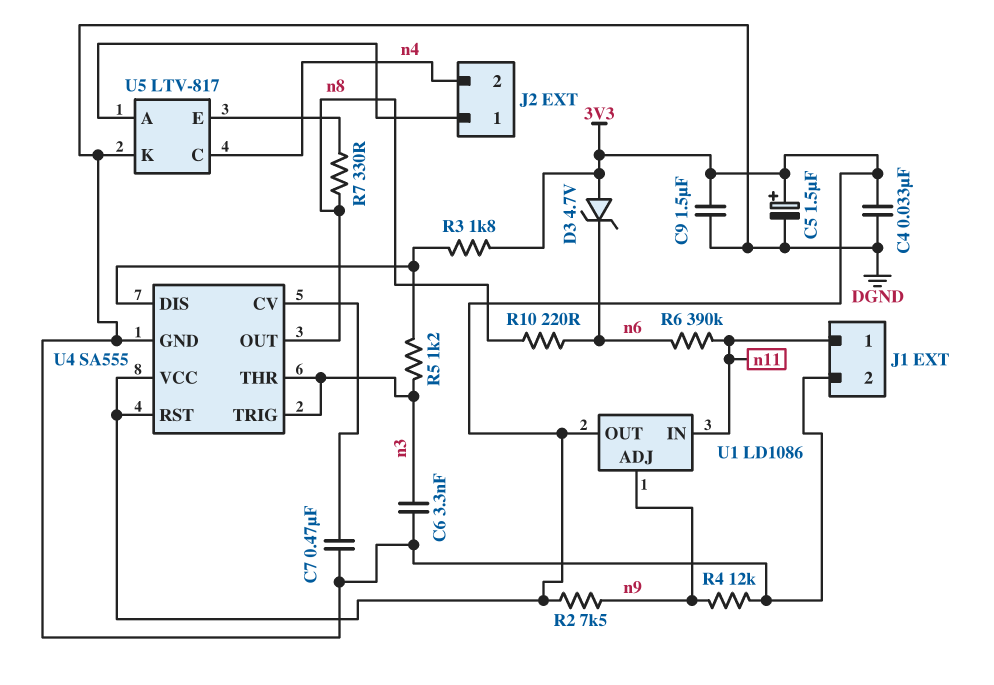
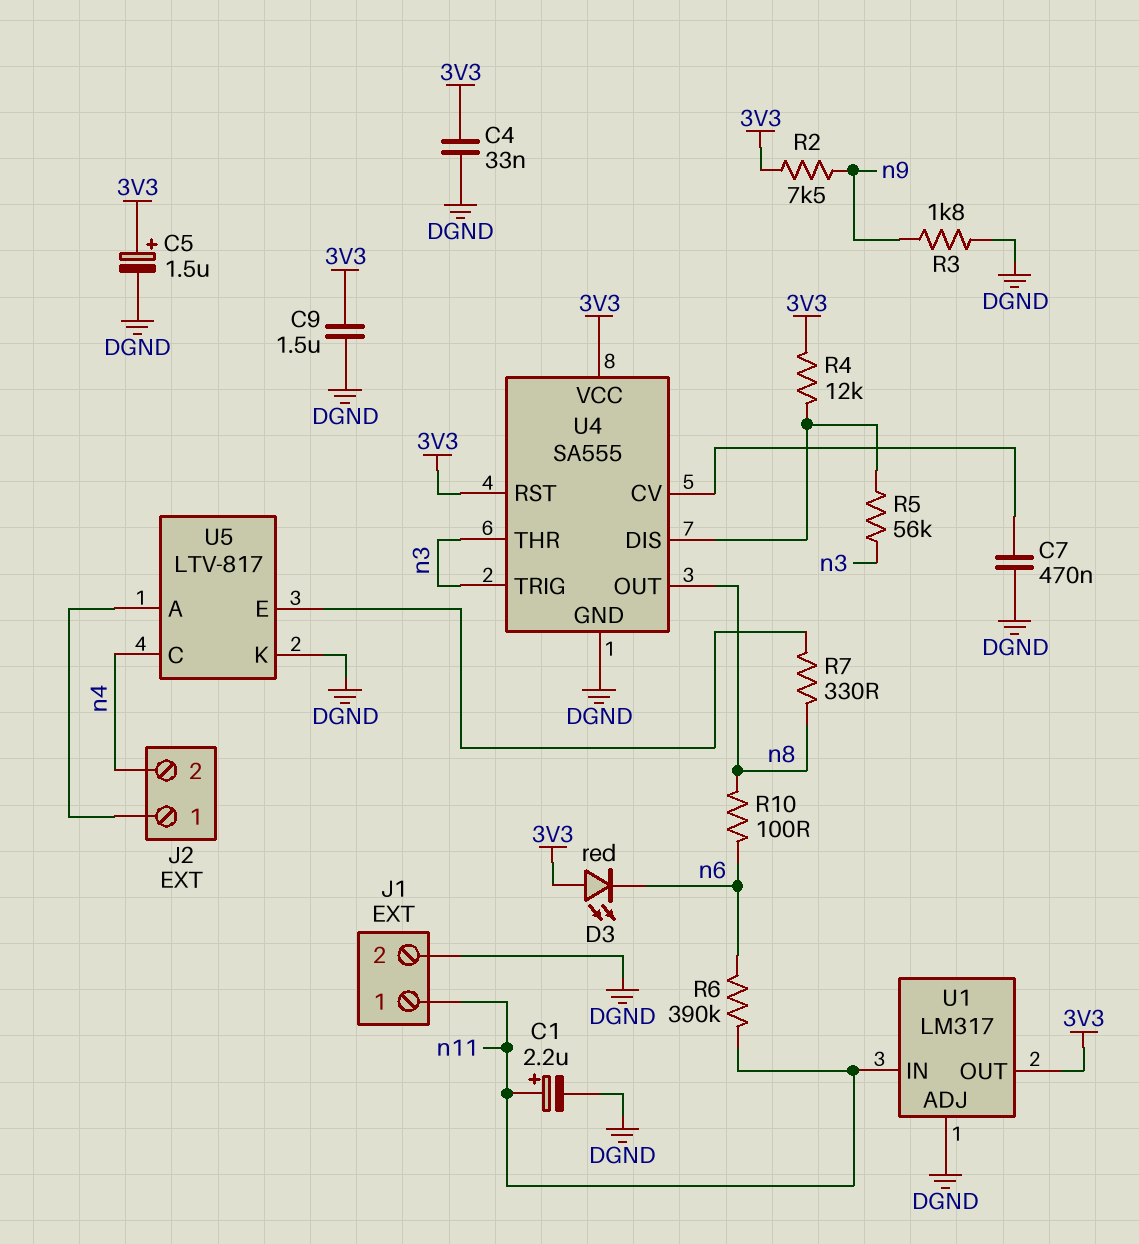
C1: none -> 2.2uF (plus n11, minus DGND)
C6: 3.3nF (DGND, n3) -> none
D3: zener 4.7V (A 3V3, K n6) -> LED red (A 3V3, K n6)
R3: 1.8k (3V3, U4/DIS) -> 1.8k (DGND, n9)
R4: 12k (DGND, n9) -> 12k (3V3, U4/DIS)
R5: 1.2k (U4/DIS, n3) -> 56k (U4/DIS, n3)
R10: 220 (n6, n8) -> 100 (n6, n8)
U1: LD1086 -> LM317
U1 pin ADJ: n9 -> DGND

